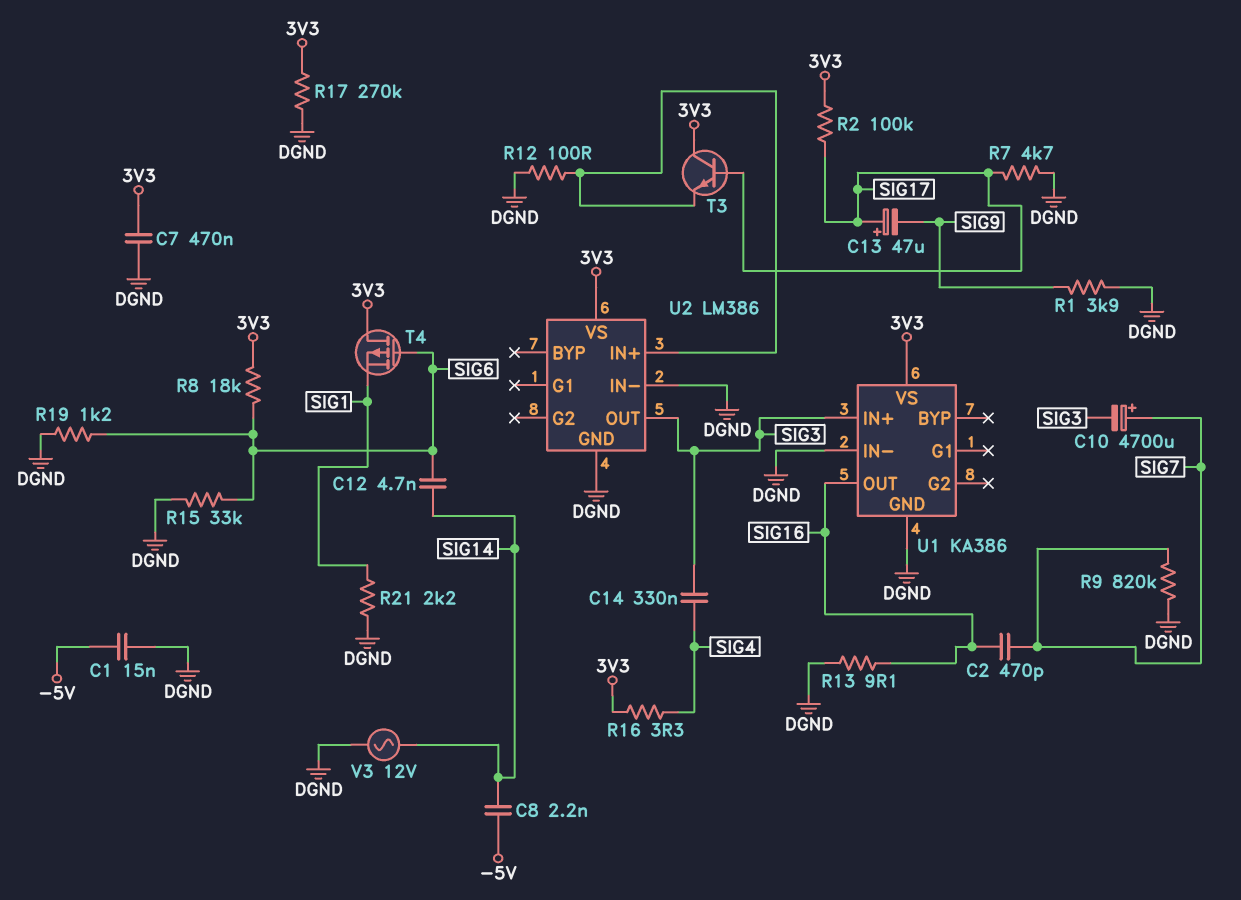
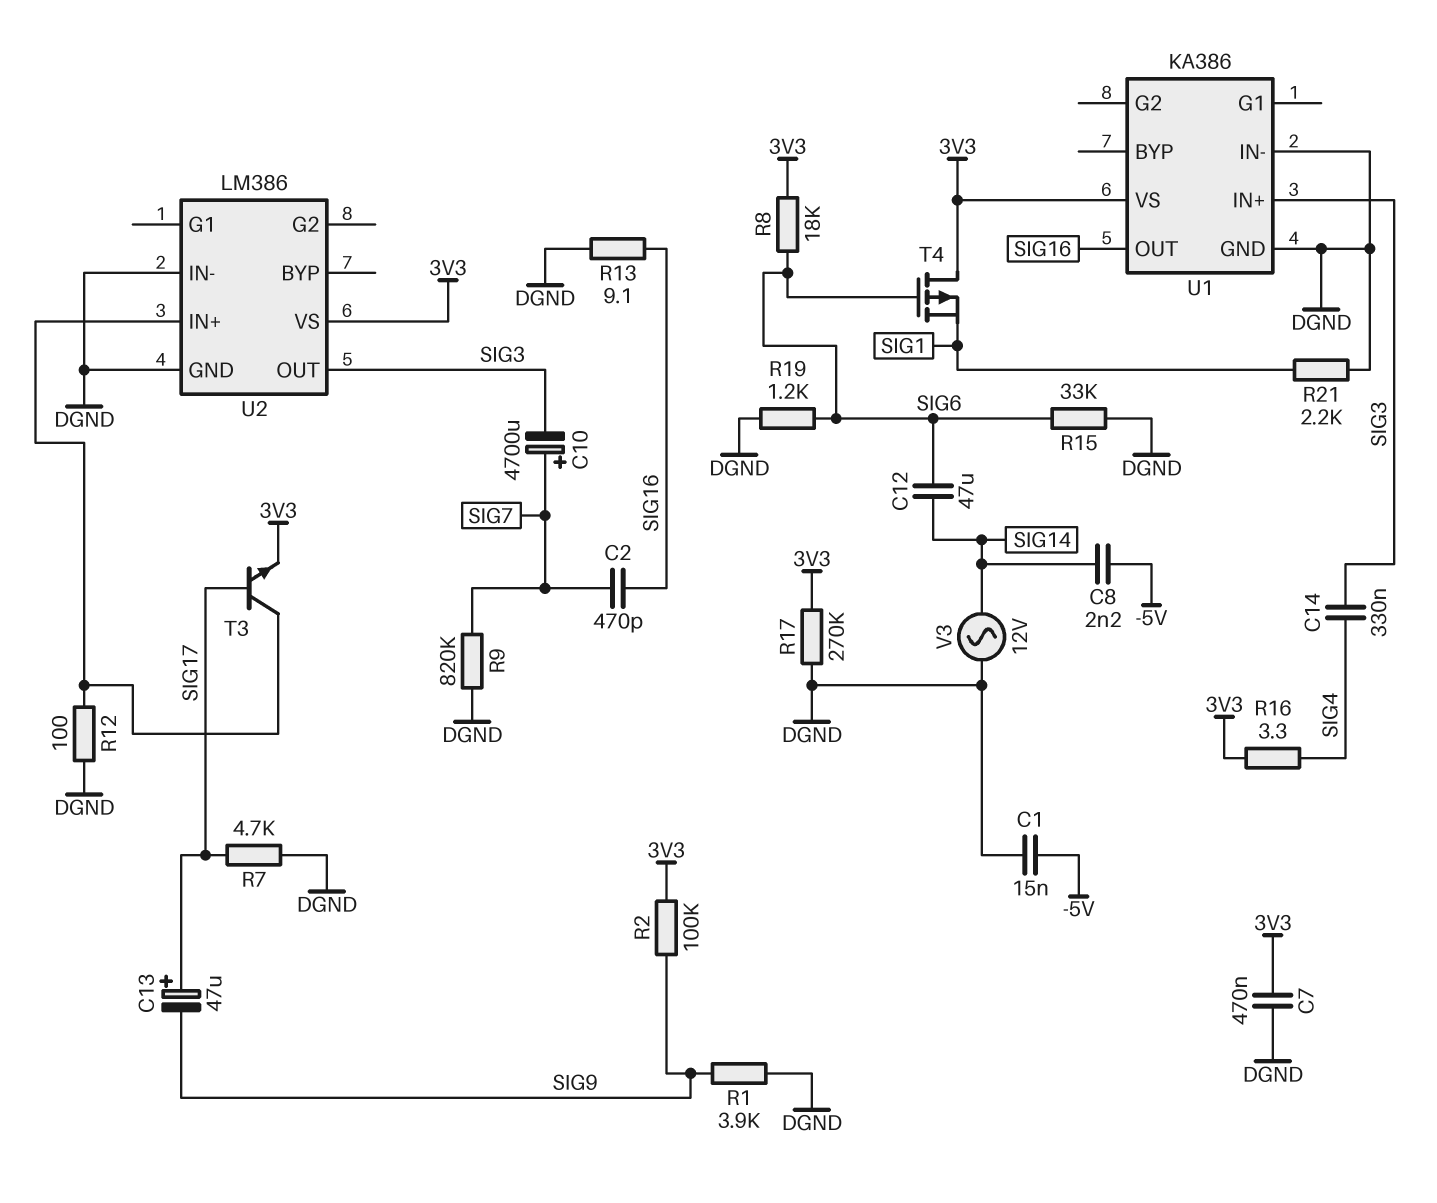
C12: 4.7nF (SIG6, SIG14) -> 47uF (SIG6, SIG14)
R2: 100k (3V3, SIG17) -> 100k (3V3, SIG9)
T3: NPN (B SIG17, C 3V3, E U2/IN+) -> NPN (B SIG17, C U2/IN+, E 3V3)

